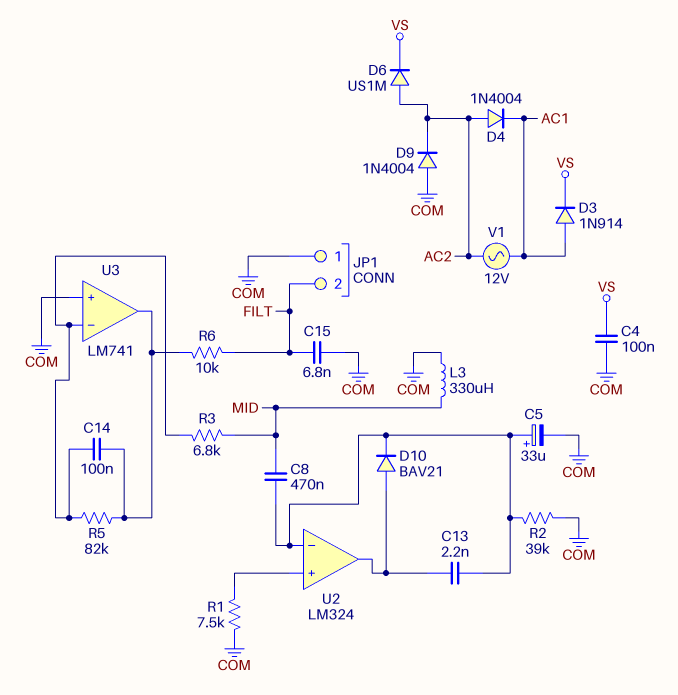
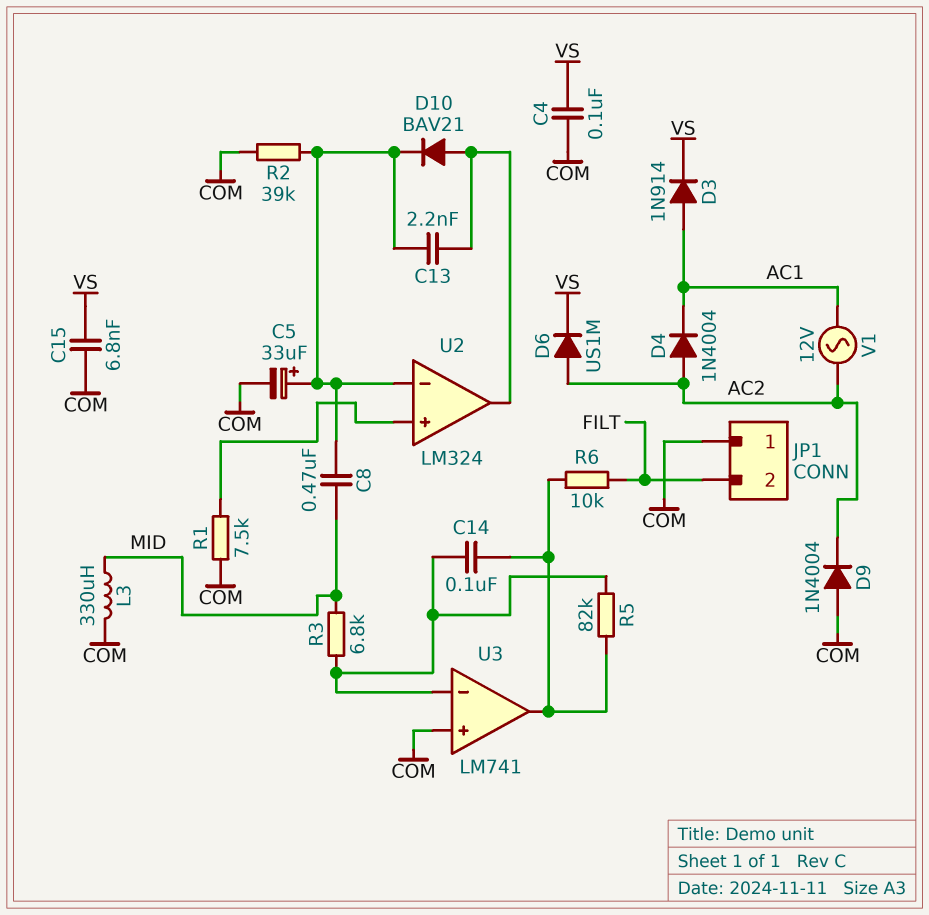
C15: 6.8nF (COM, FILT) -> 6.8nF (COM, VS)

